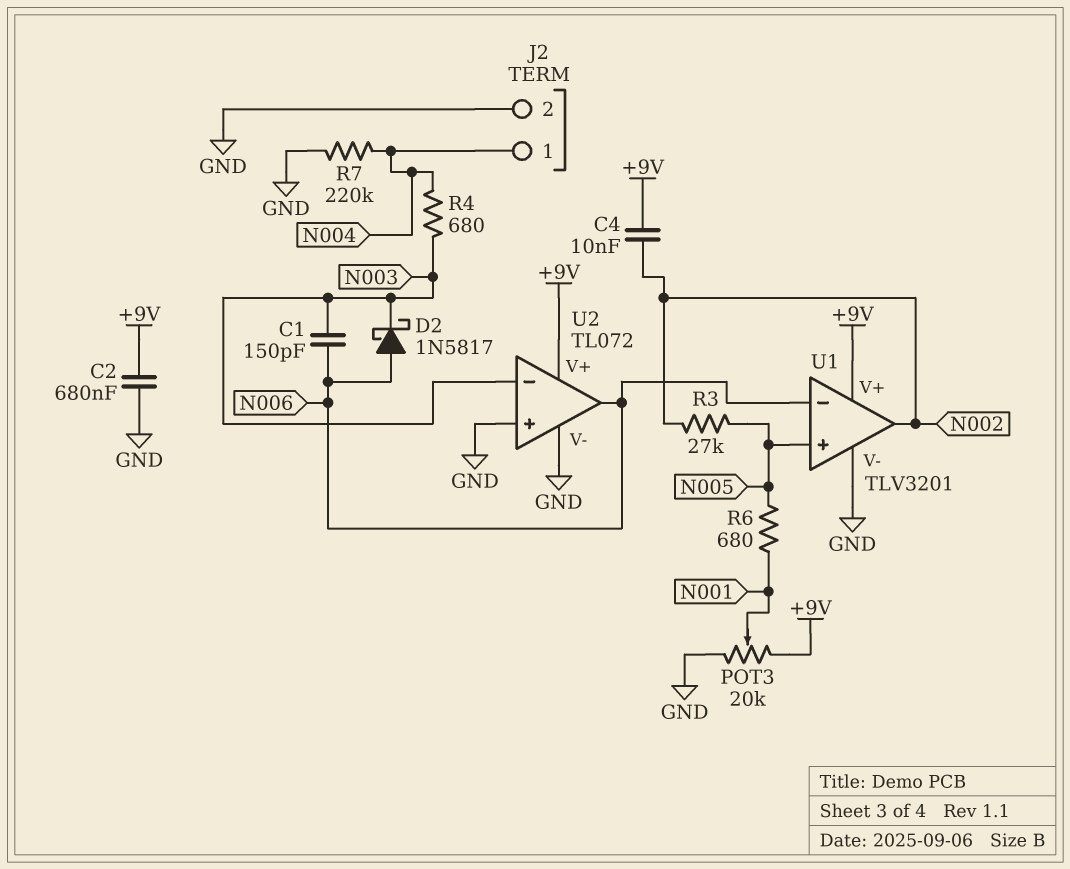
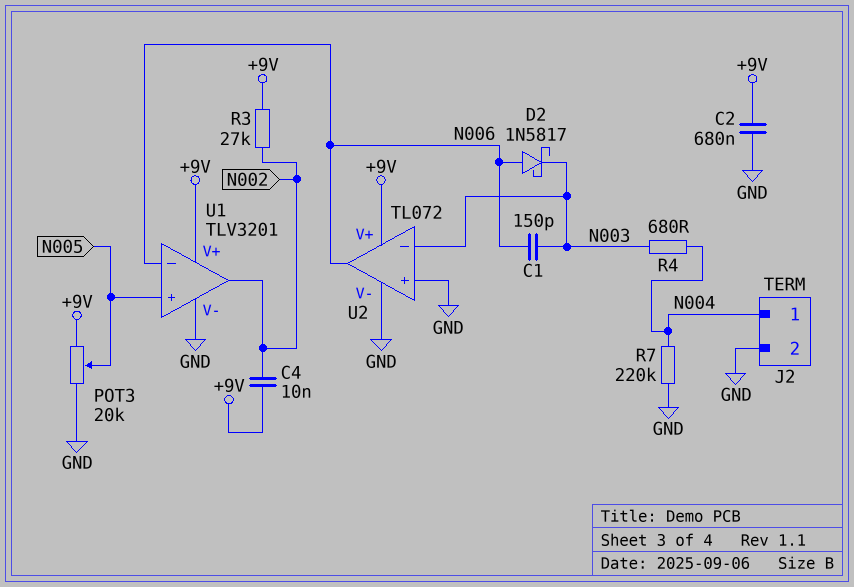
POT3: 20k (+9V, GND, wiper N001) -> 20k (+9V, GND, wiper N005)
R3: 27k (N002, N005) -> 27k (+9V, N002)
R6: 680 (N001, N005) -> none

